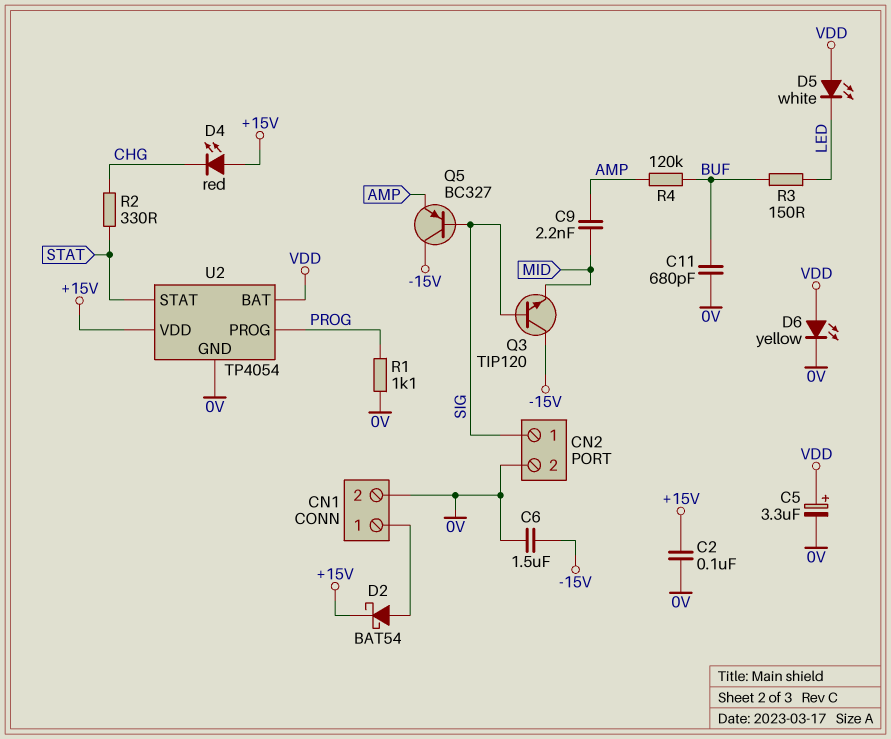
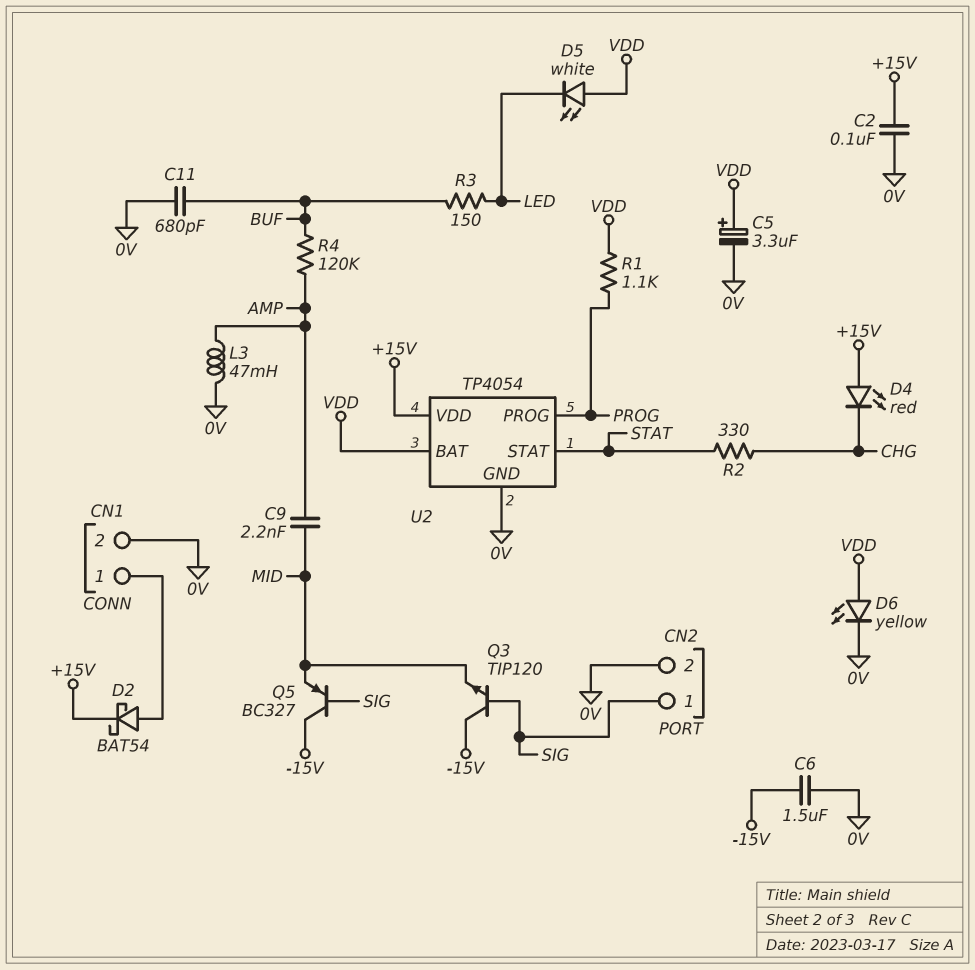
L3: none -> 47mH (0V, AMP)
Q5: PNP BC327 (B SIG, C -15V, E AMP) -> PNP BC327 (B SIG, C -15V, E MID)
R1: 1.1k (0V, PROG) -> 1.1k (PROG, VDD)

